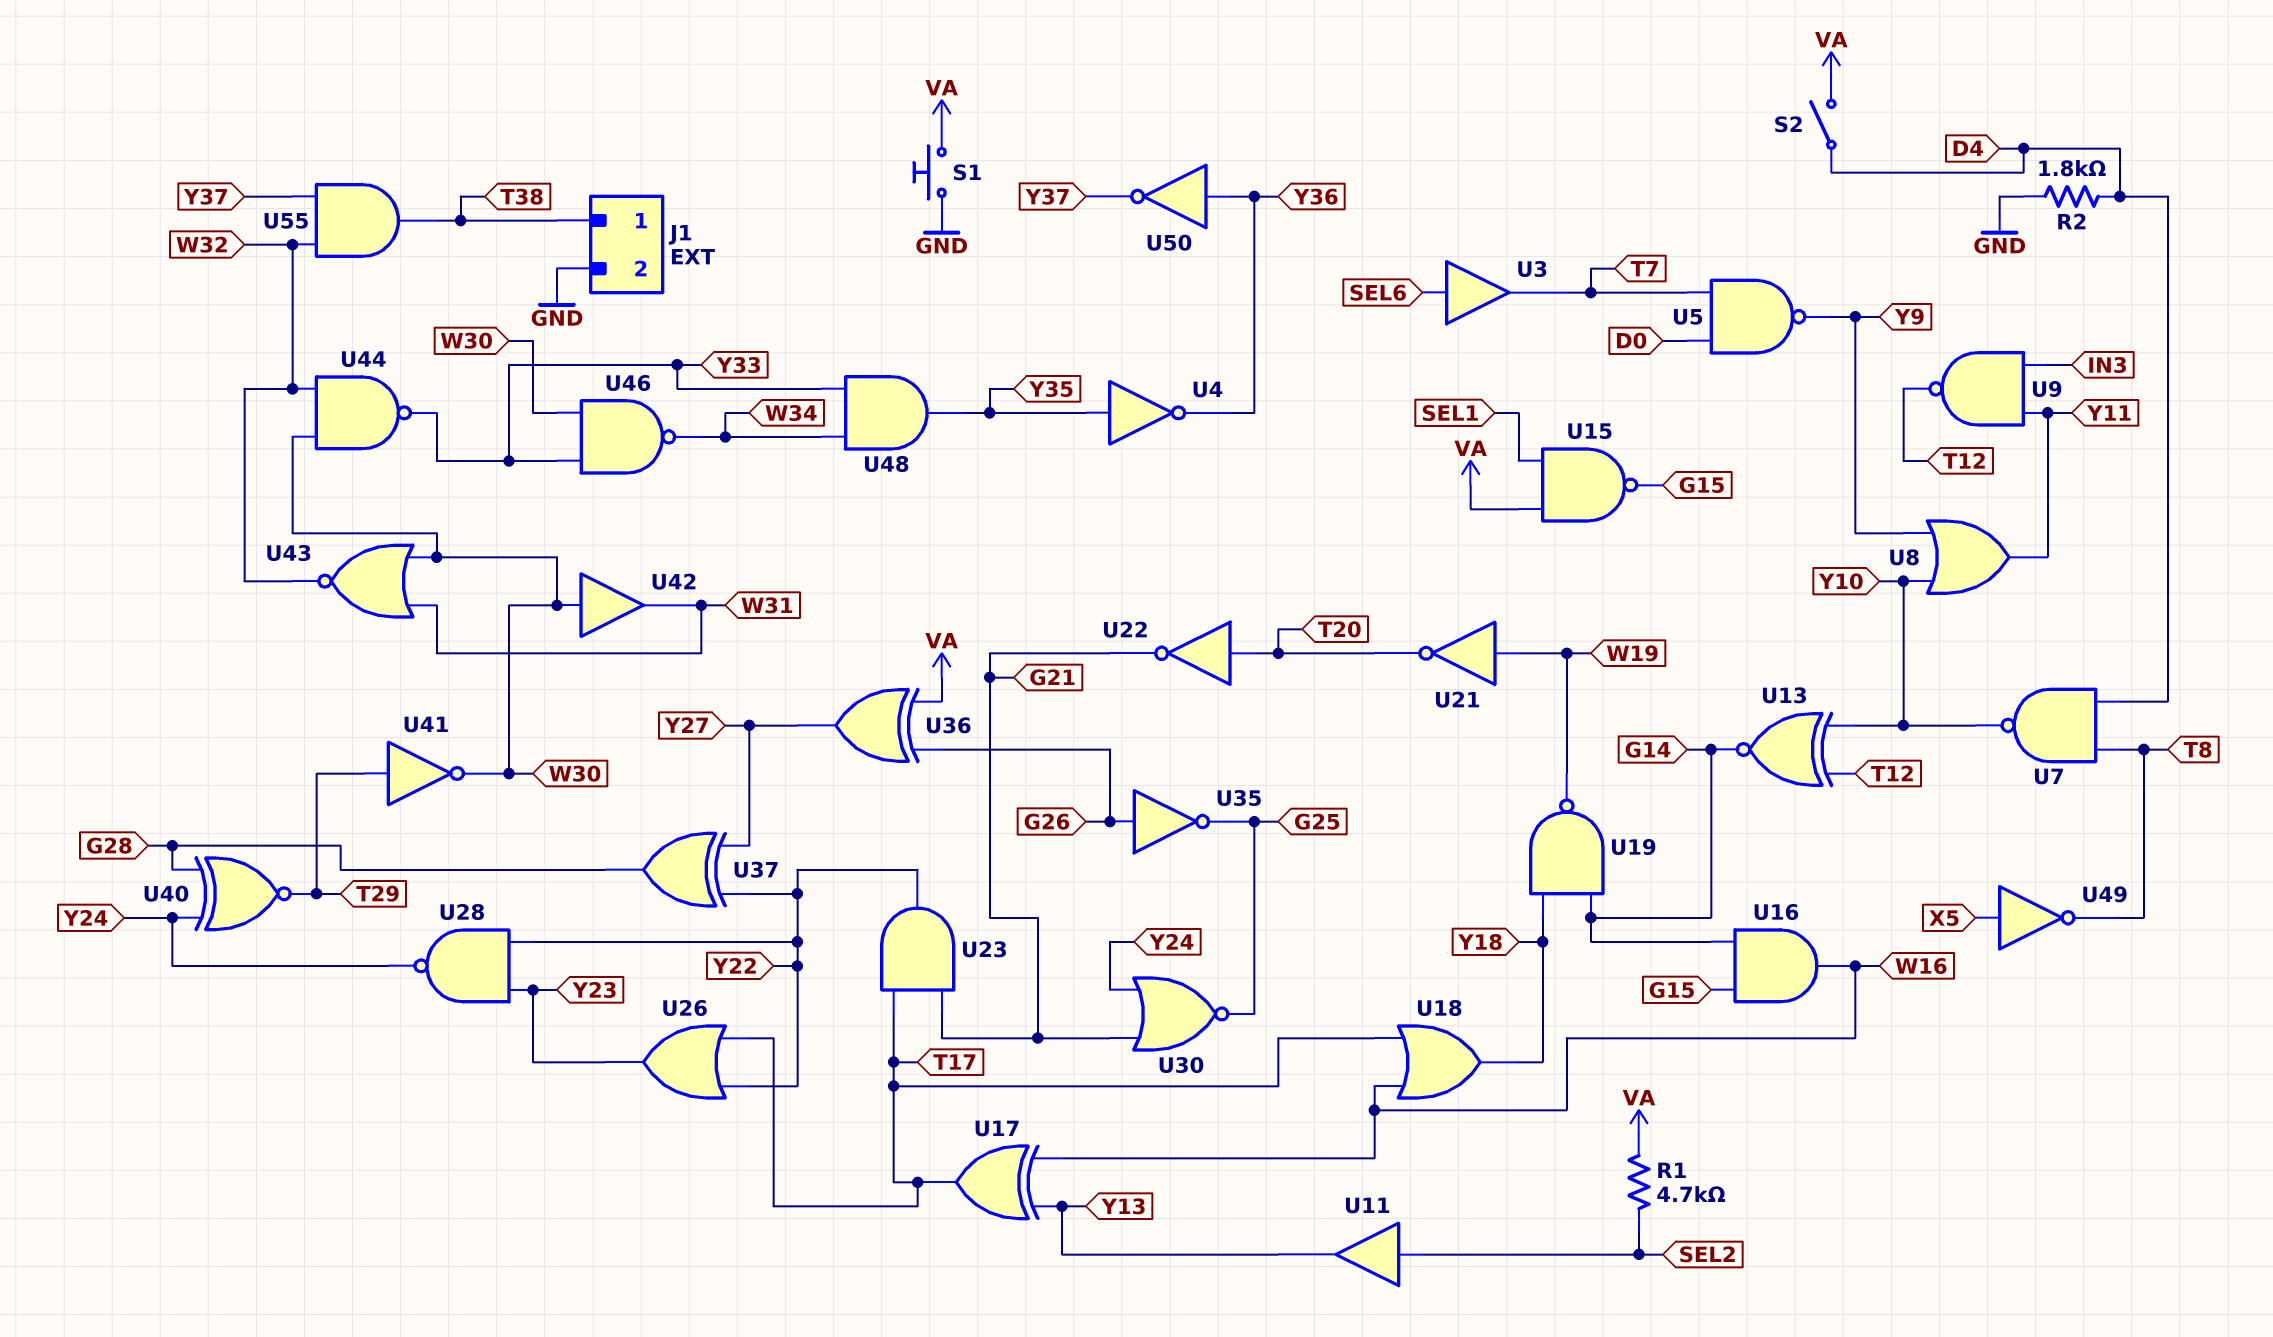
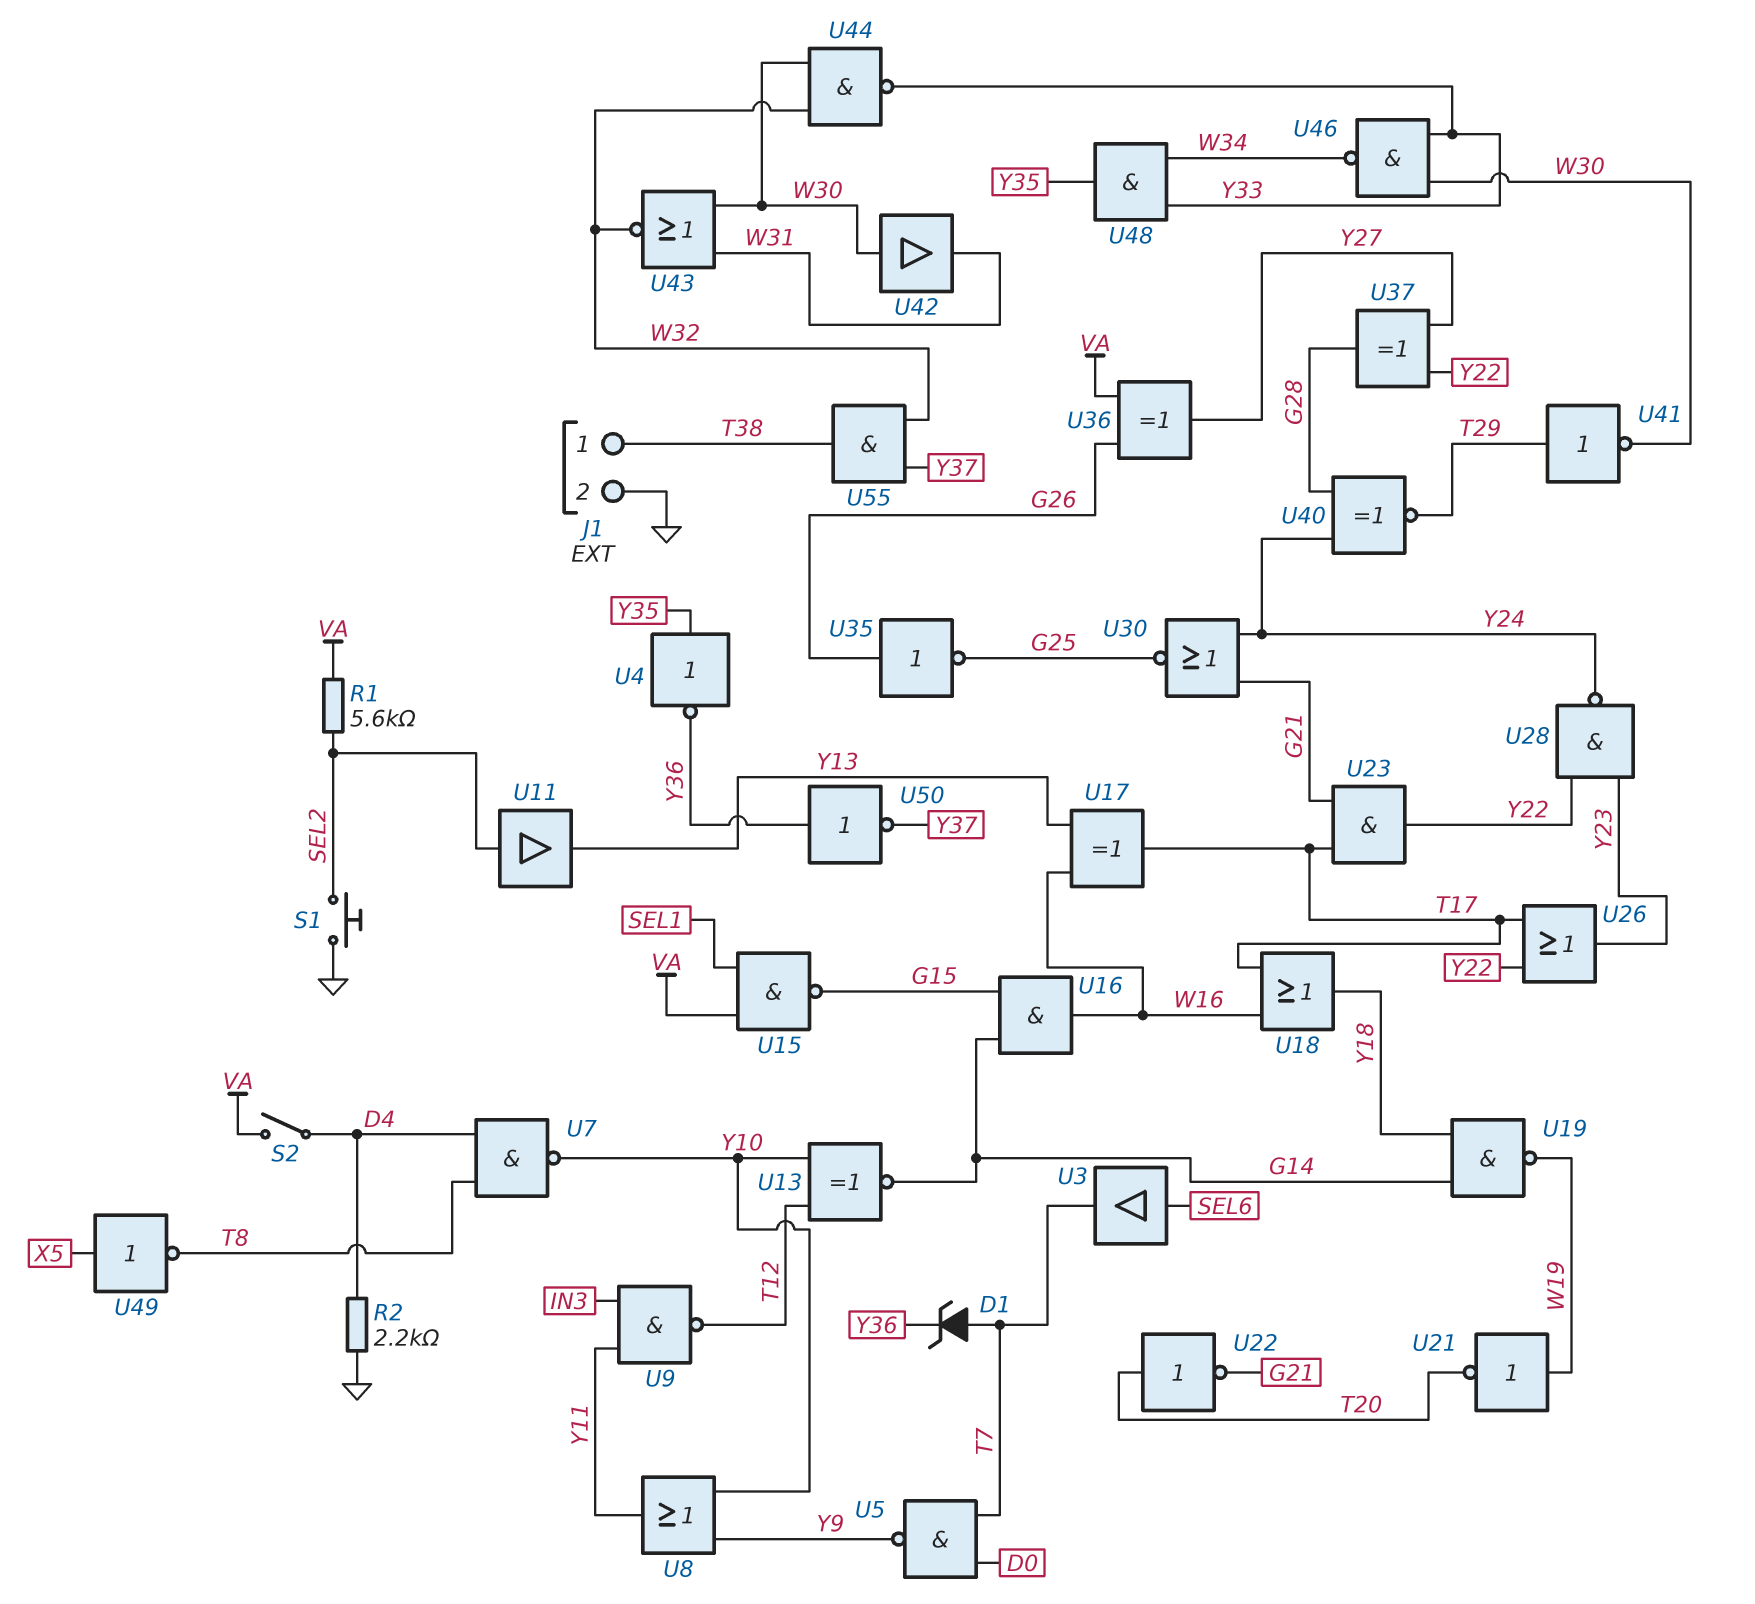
D1: none -> zener (A T7, K Y36)
R1: 4.7k (SEL2, VA) -> 5.6k (SEL2, VA)
R2: 1.8k (D4, GND) -> 2.2k (D4, GND)
S1: button (GND, VA) -> button (GND, SEL2)

